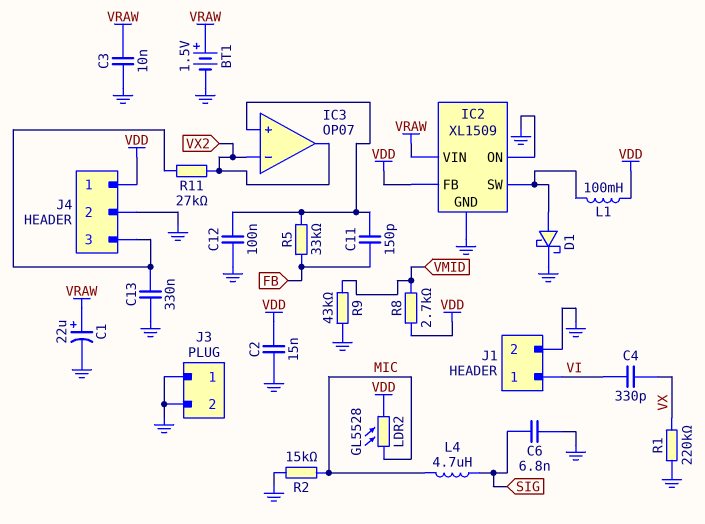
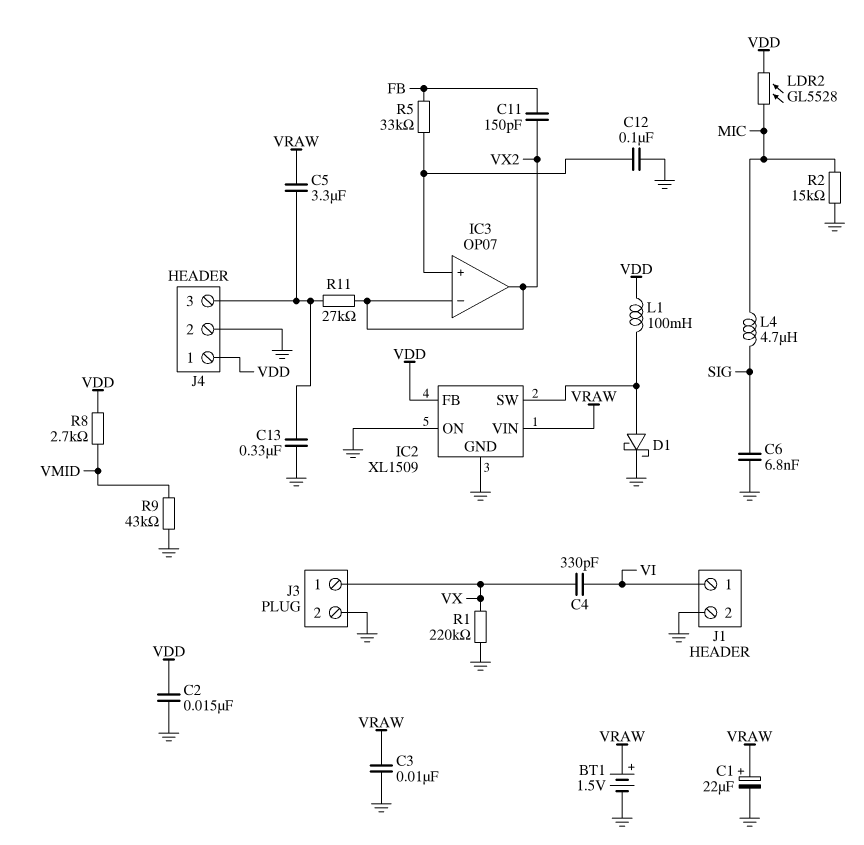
C5: none -> 3.3uF (J4/3, VRAW)
C11: 150pF (FB, IC3/in+) -> 150pF (FB, VX2)
J3 pin 1: GND -> VX

